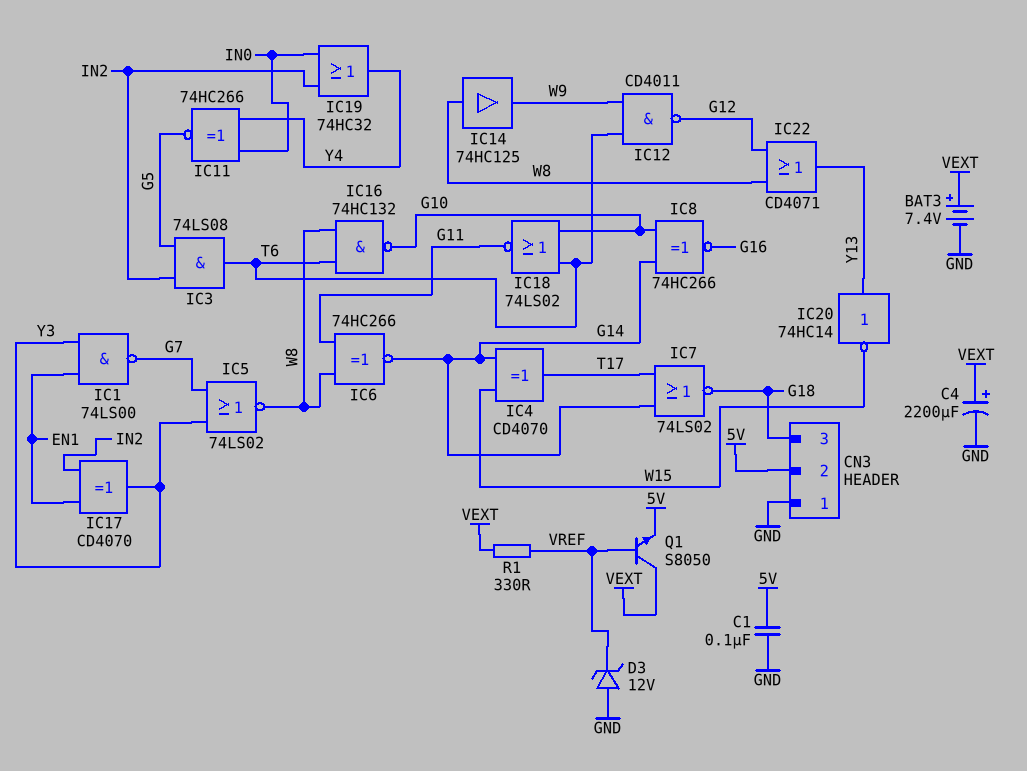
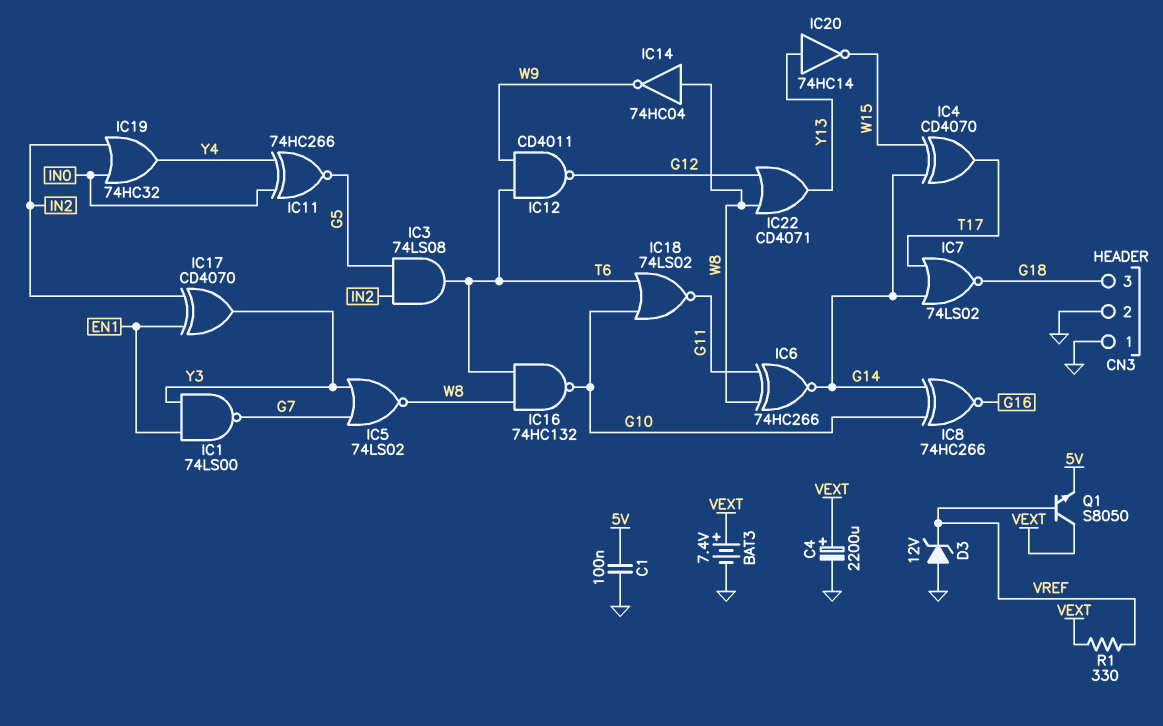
CN3 pin 2: 5V -> GND
IC14: buffer 74HC125 (in W8, out W9) -> NOT 74HC04 (in W8, out W9)

